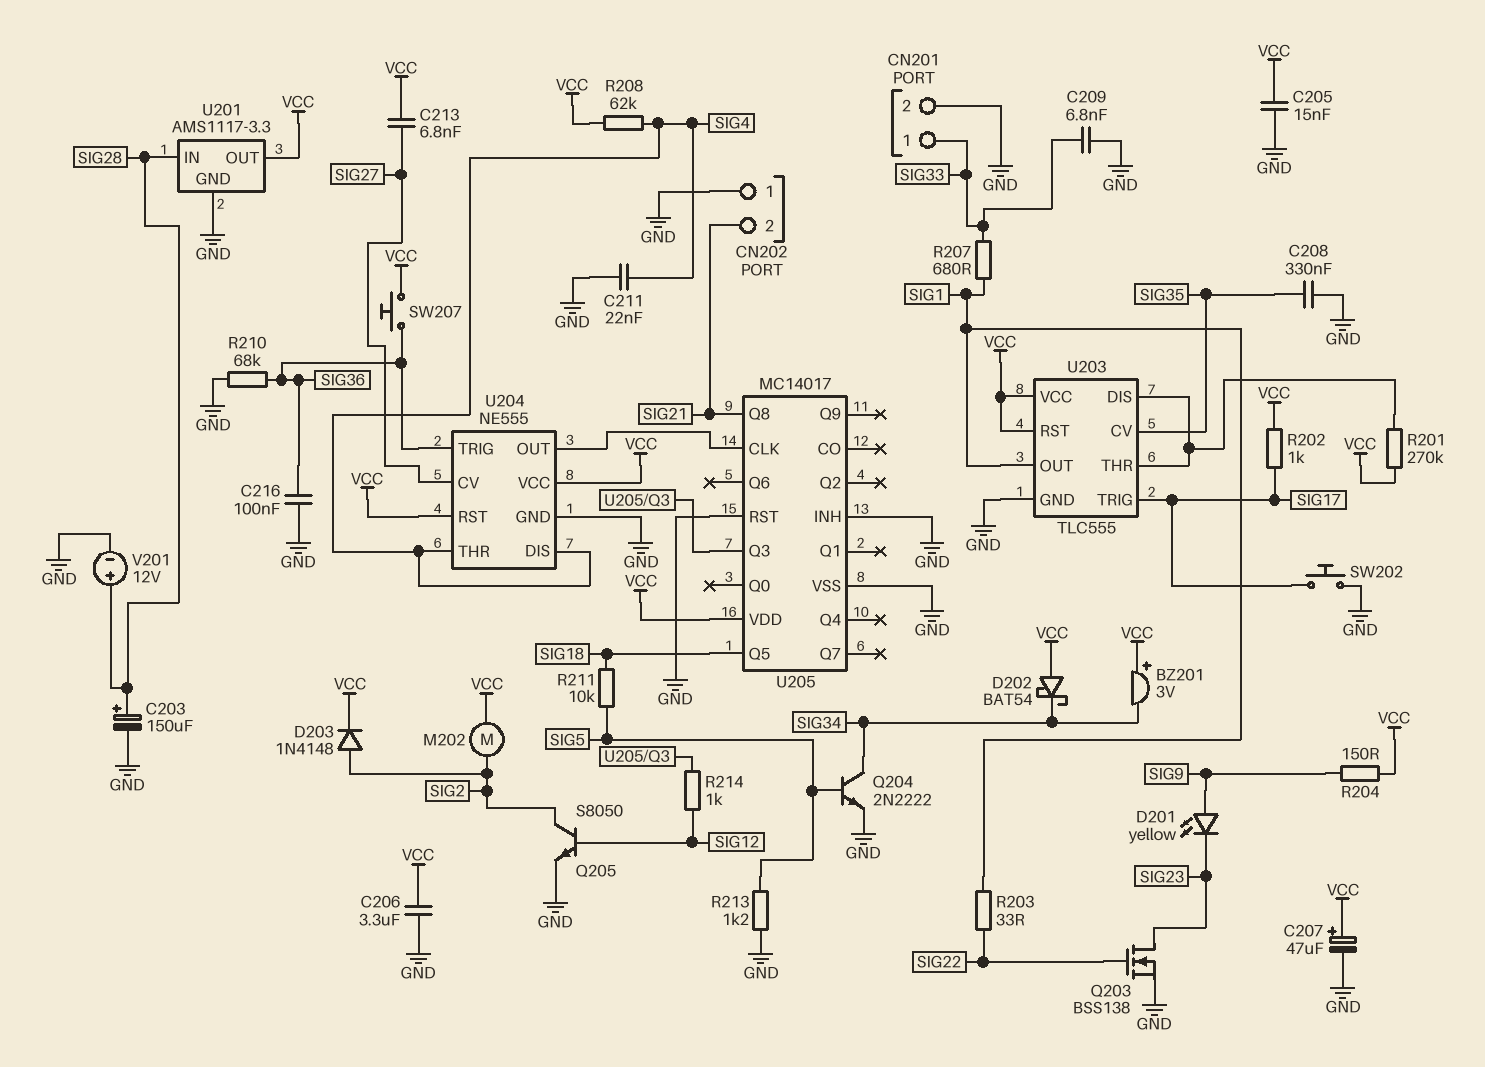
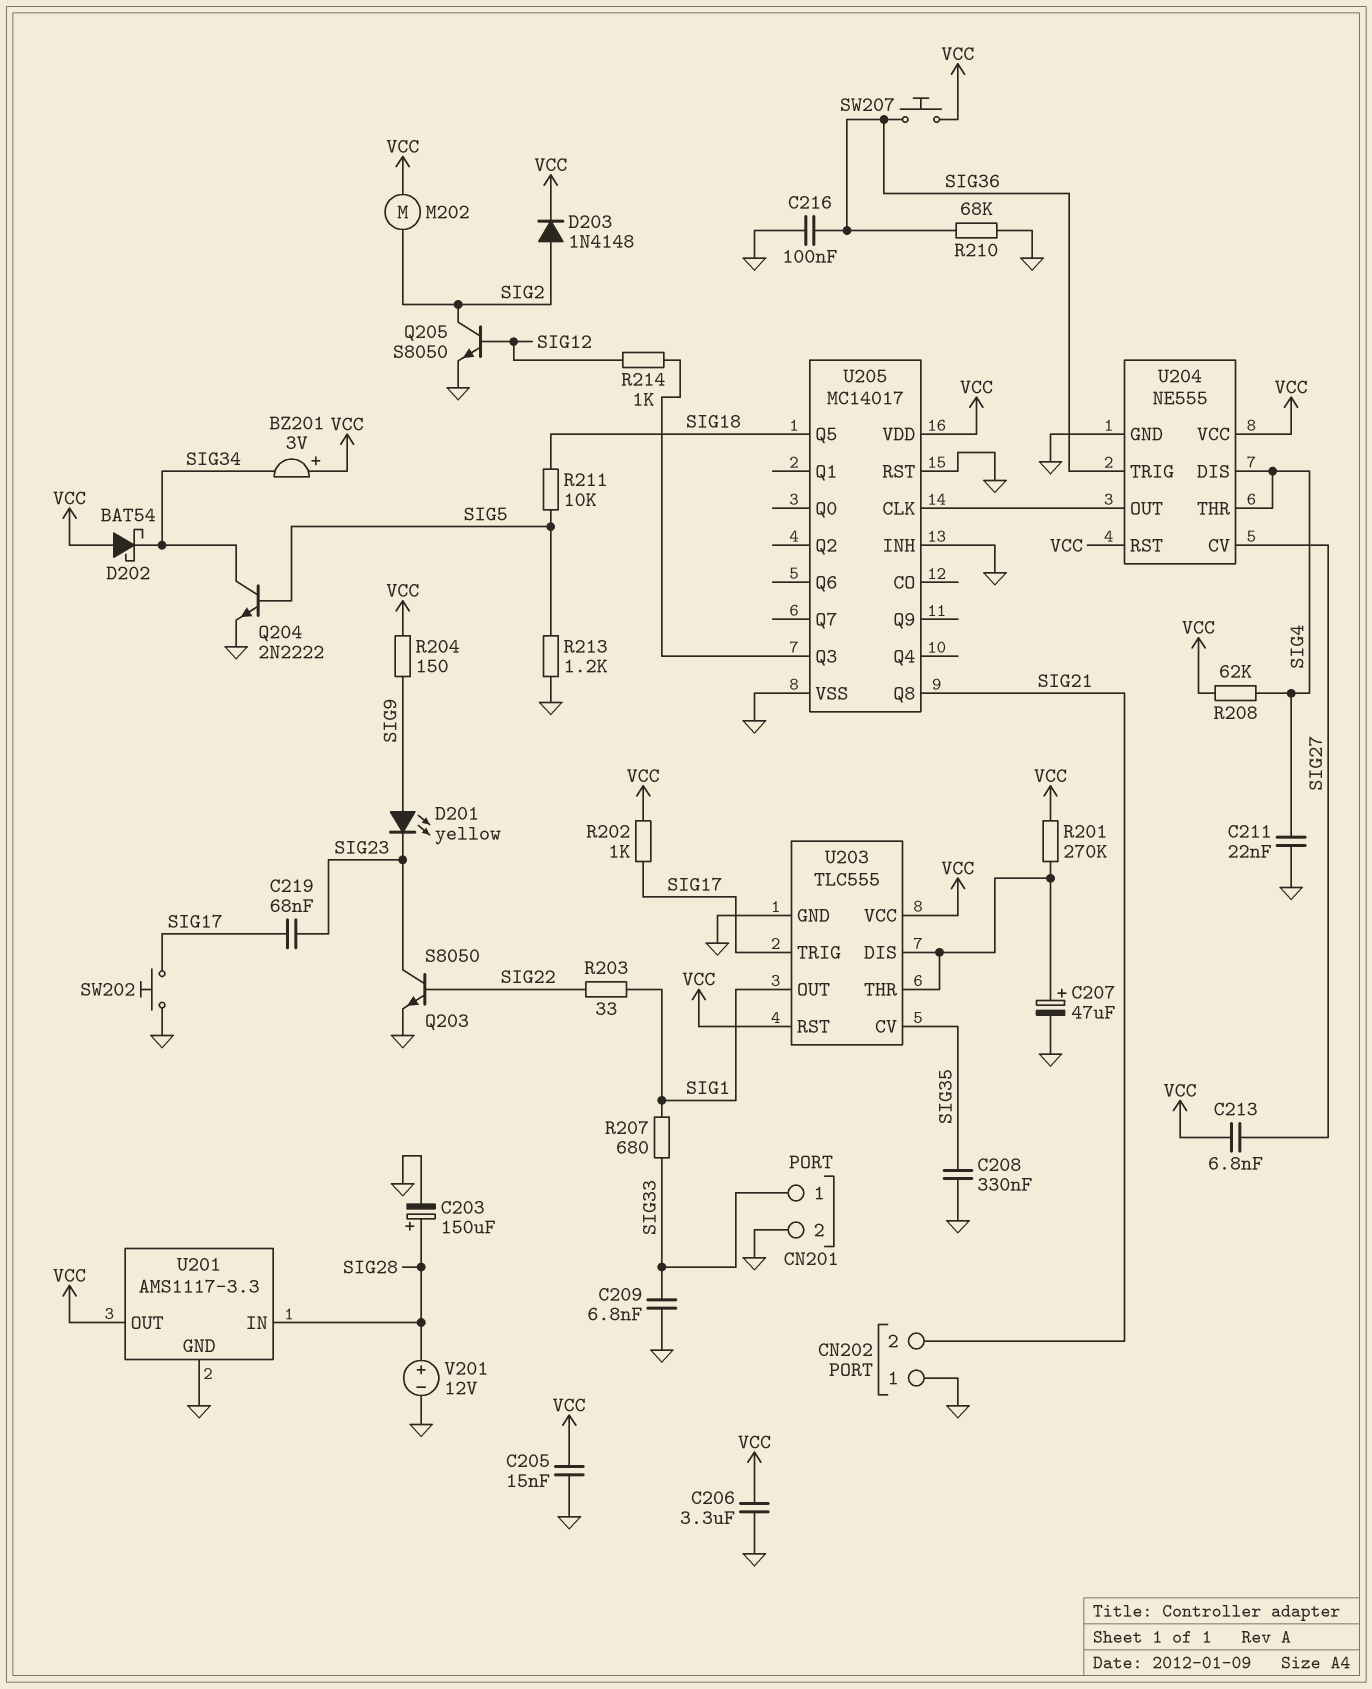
C207: 47uF (plus VCC, minus GND) -> 47uF (plus U203/DIS, minus GND)
C219: none -> 68nF (SIG17, SIG23)
Q203: NMOS BSS138 (G SIG22, D SIG23, S GND) -> NPN S8050 (B SIG22, C SIG23, E GND)

